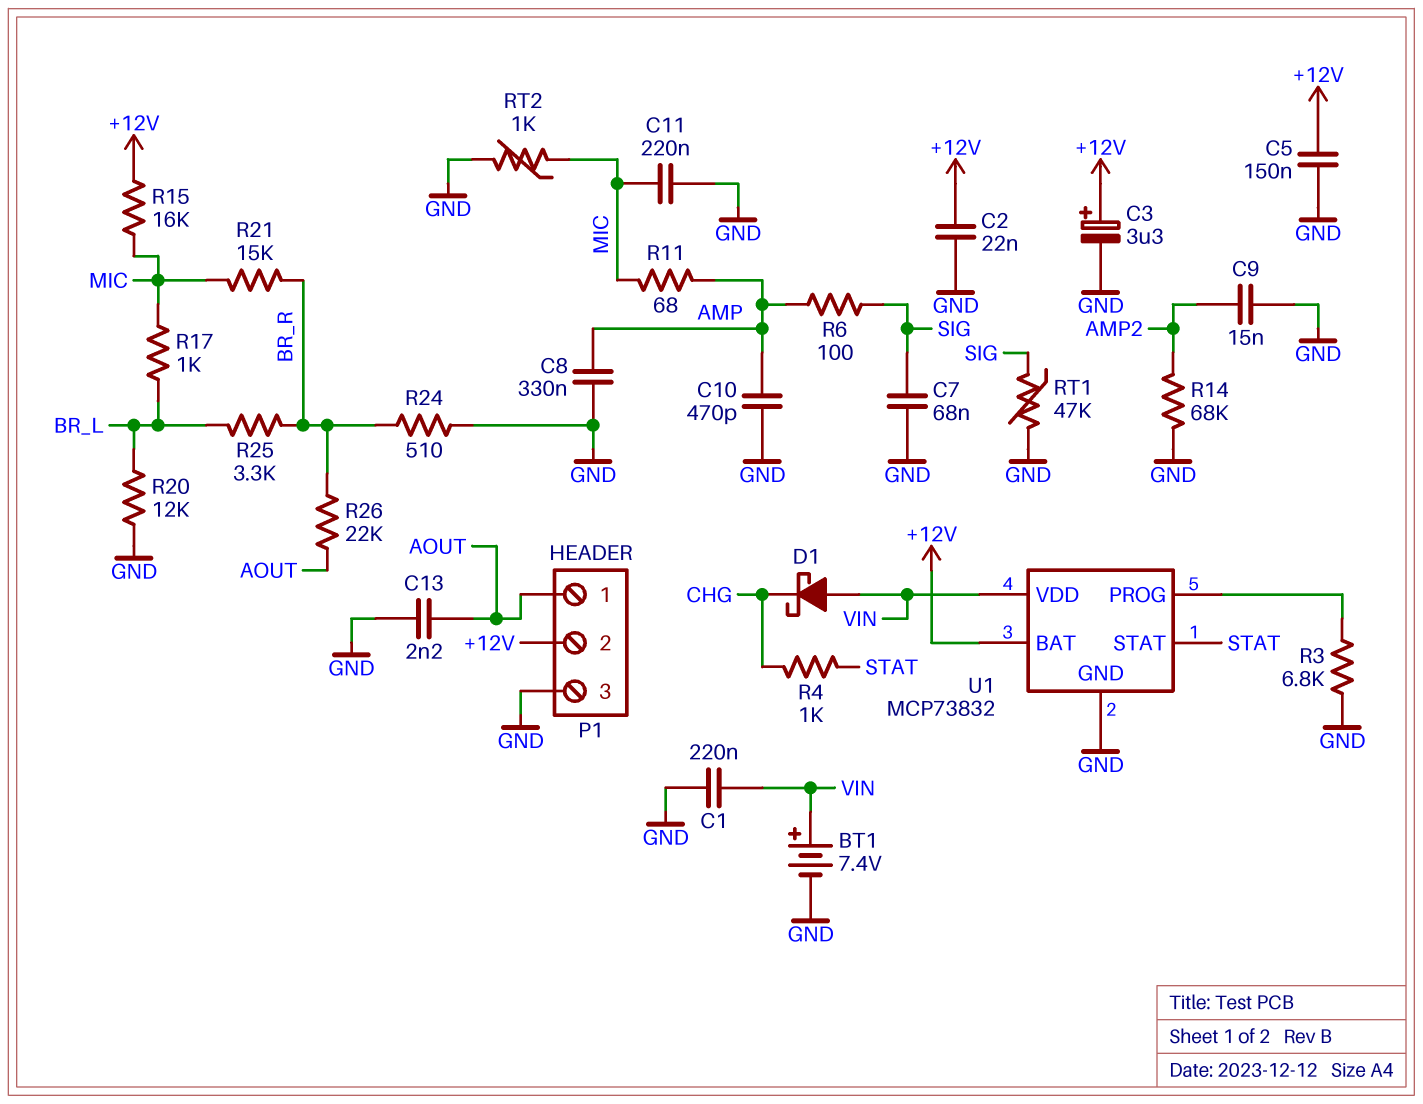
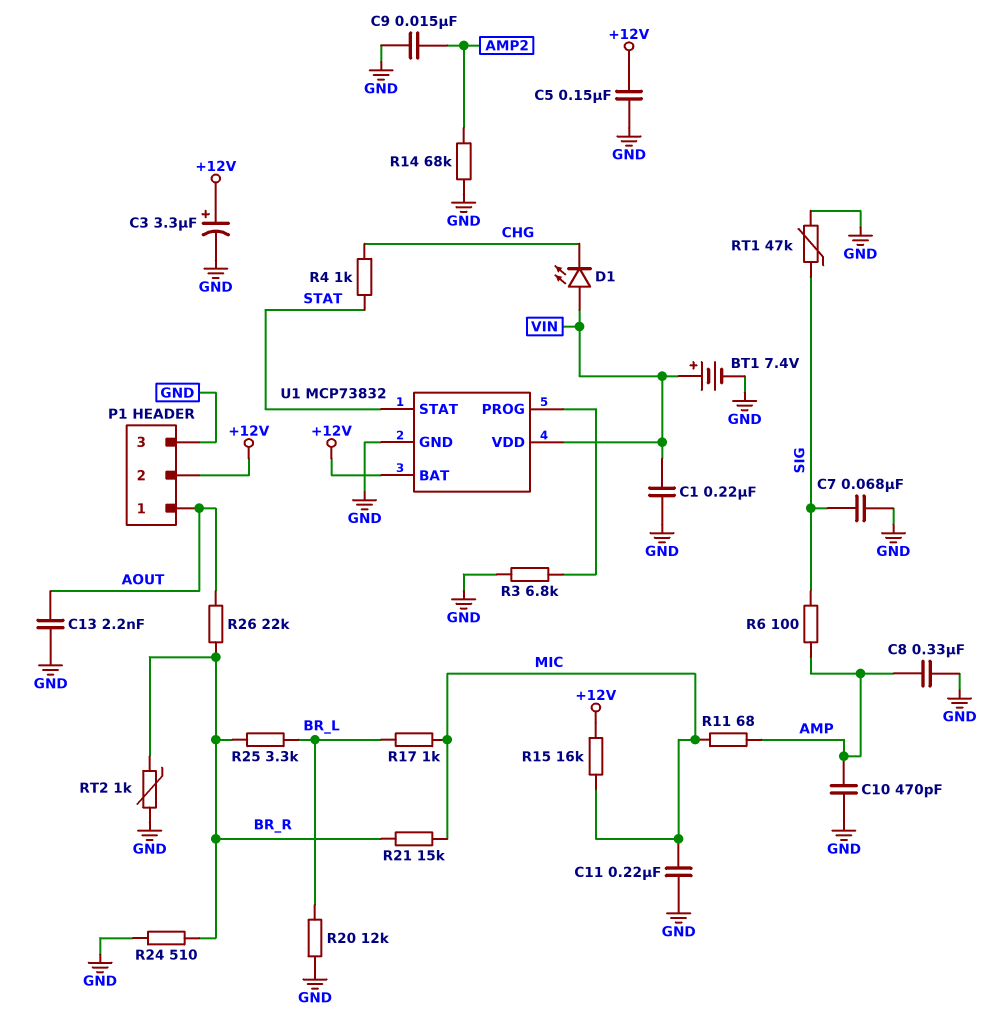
C2: 22nF (+12V, GND) -> none
D1: schottky (A VIN, K CHG) -> LED (A VIN, K CHG)
RT2: 1k (GND, MIC) -> 1k (BR_R, GND)

